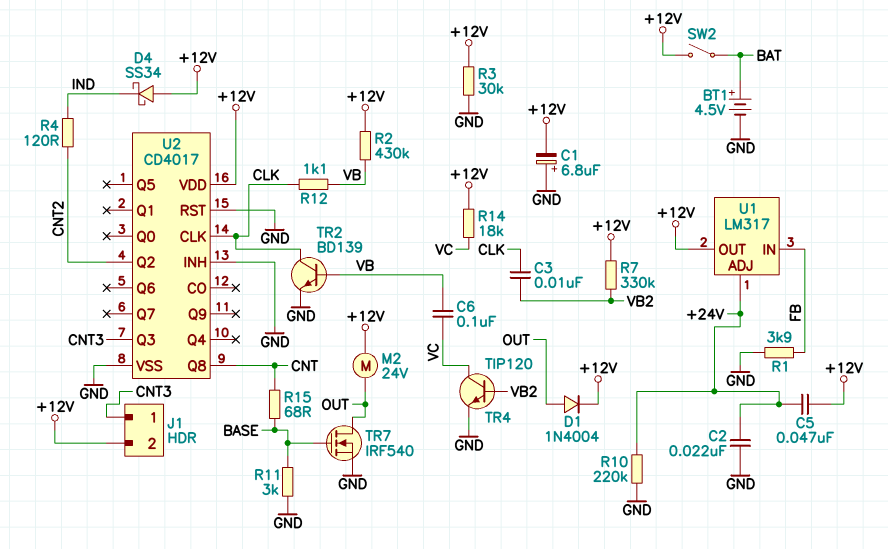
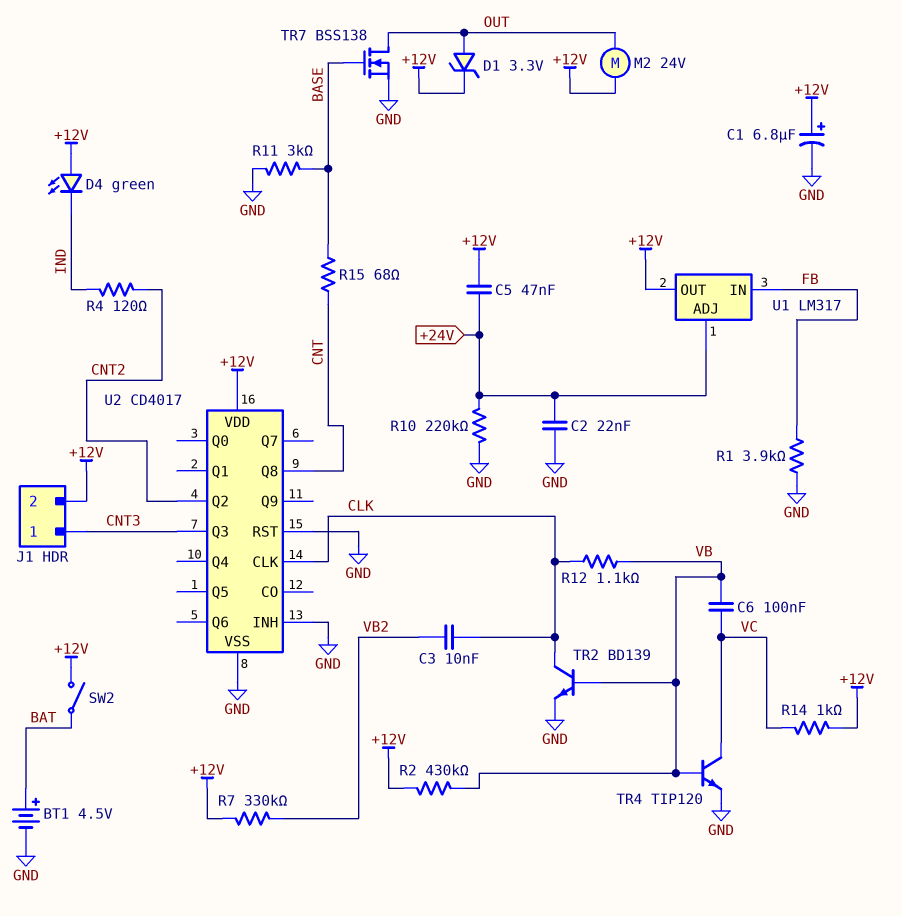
C1: 6.8uF (plus GND, minus +12V) -> 6.8uF (plus +12V, minus GND)
D1: diode 1N4004 (A OUT, K +12V) -> zener 3.3V (A OUT, K +12V)
D4: schottky SS34 (A +12V, K IND) -> LED green (A +12V, K IND)
R3: 30k (+12V, GND) -> none
R14: 18k (+12V, VC) -> 1k (+12V, VC)
TR4: NPN TIP120 (B VB2, C VC, E GND) -> NPN TIP120 (B VB, C VC, E GND)
TR7: NMOS IRF540 (G BASE, D OUT, S GND) -> NMOS BSS138 (G BASE, D OUT, S GND)

